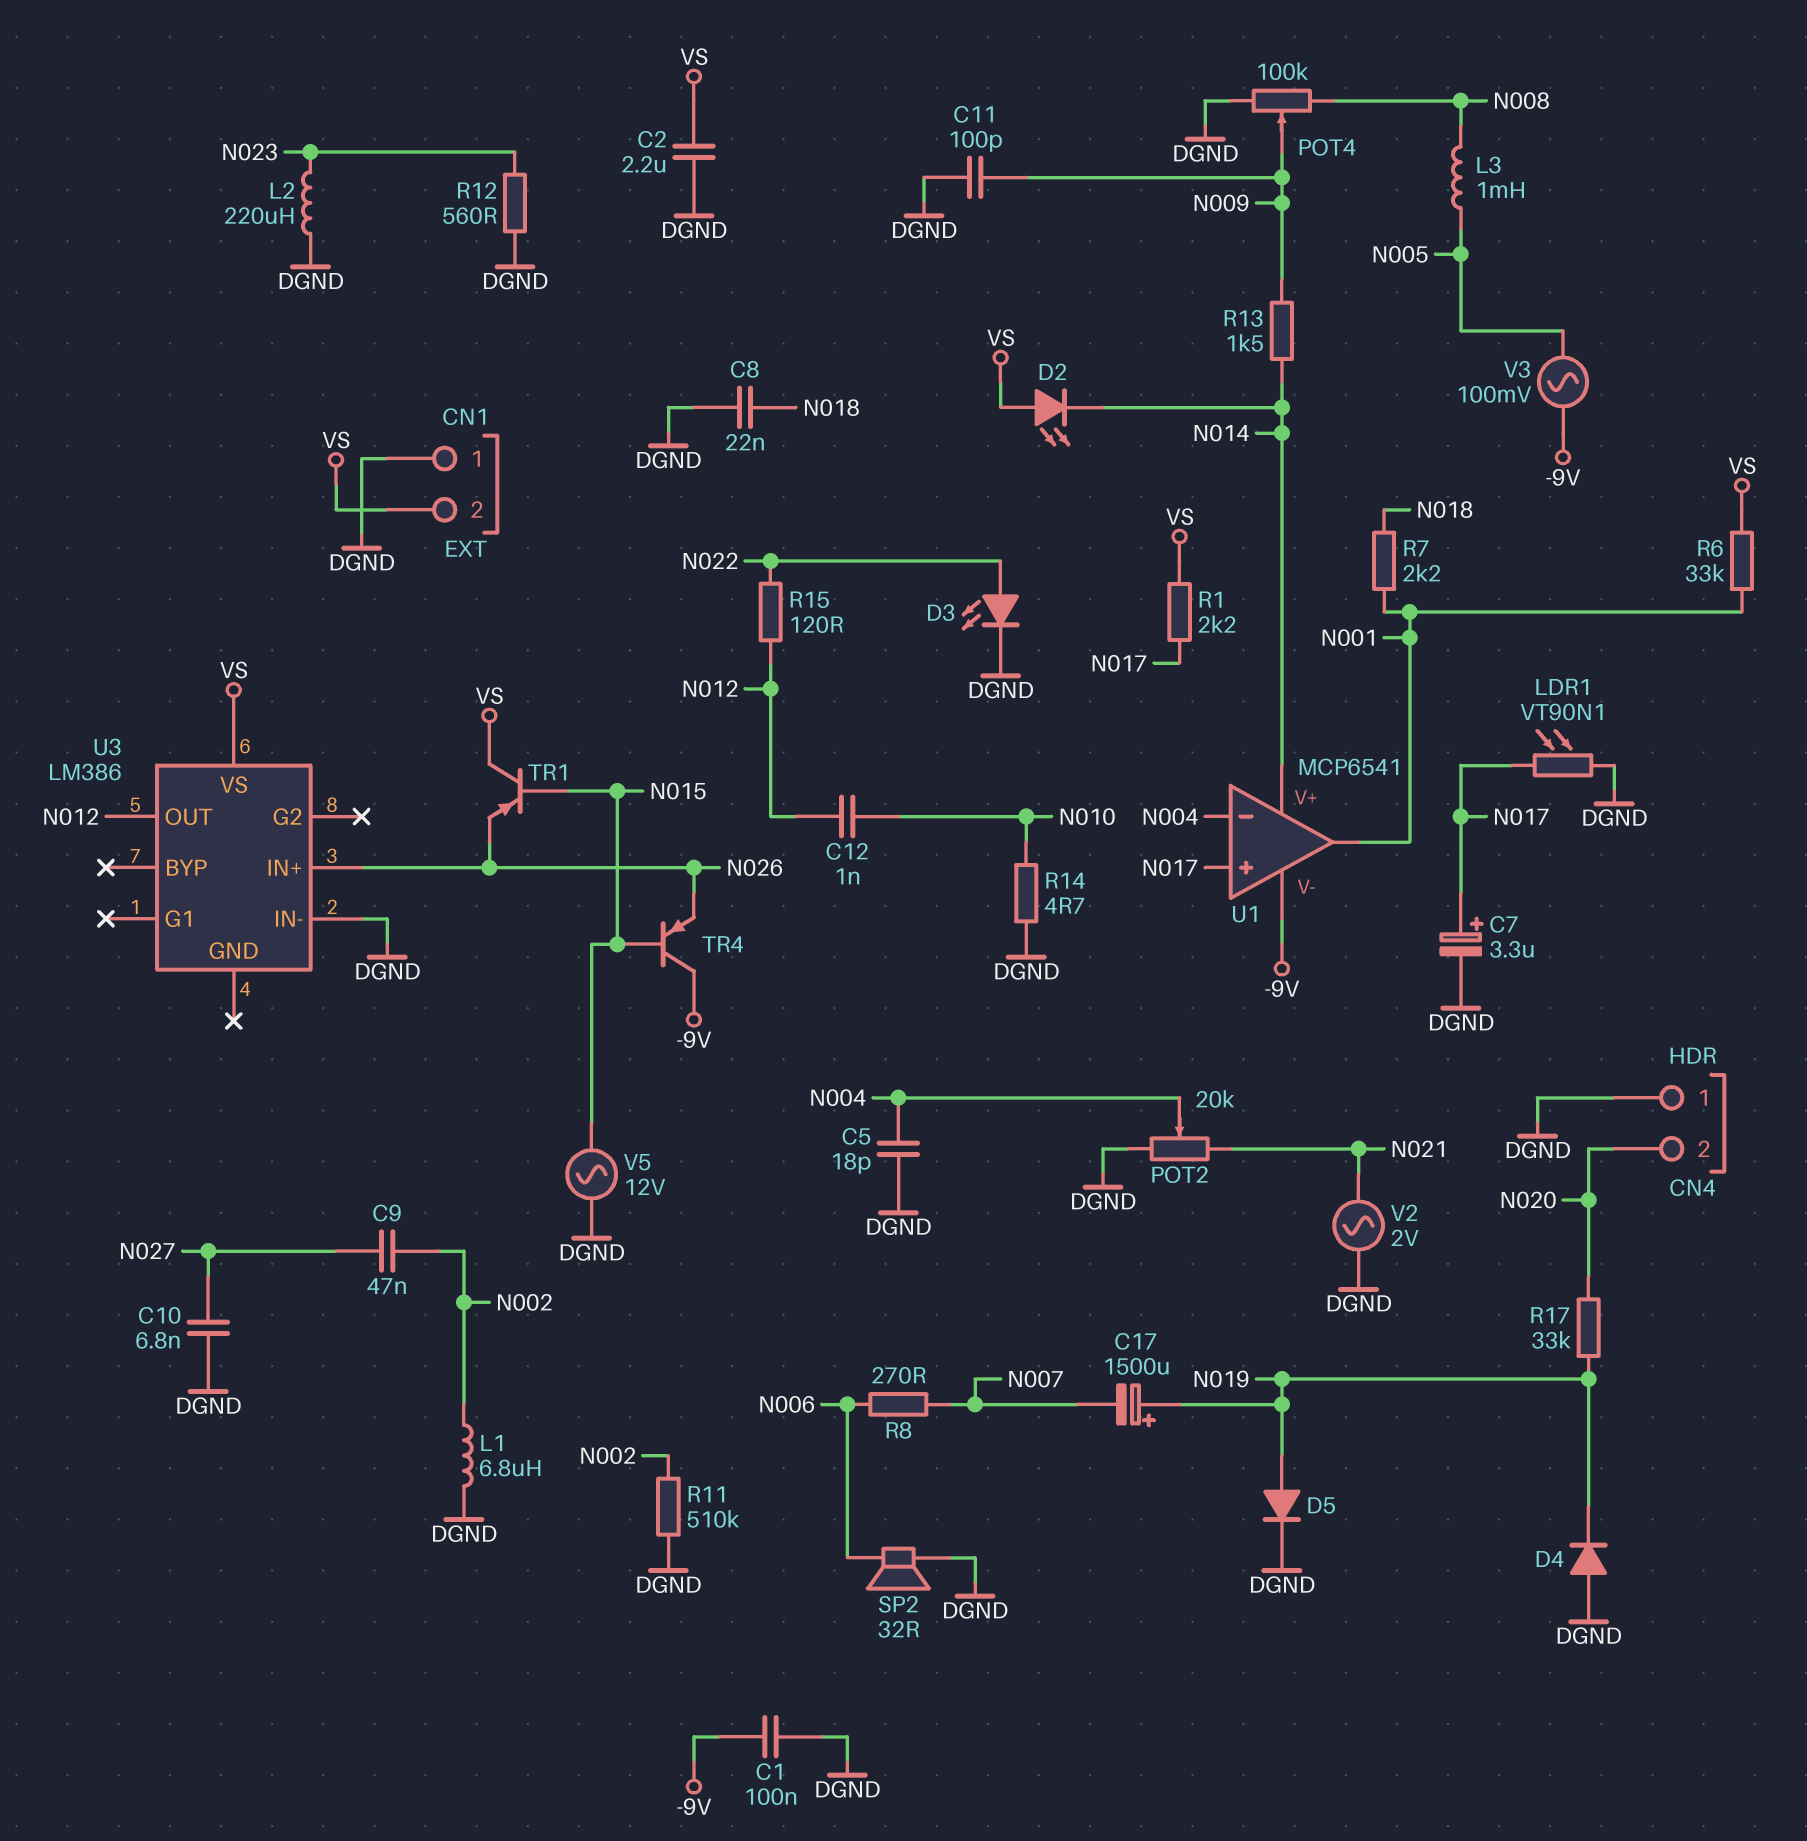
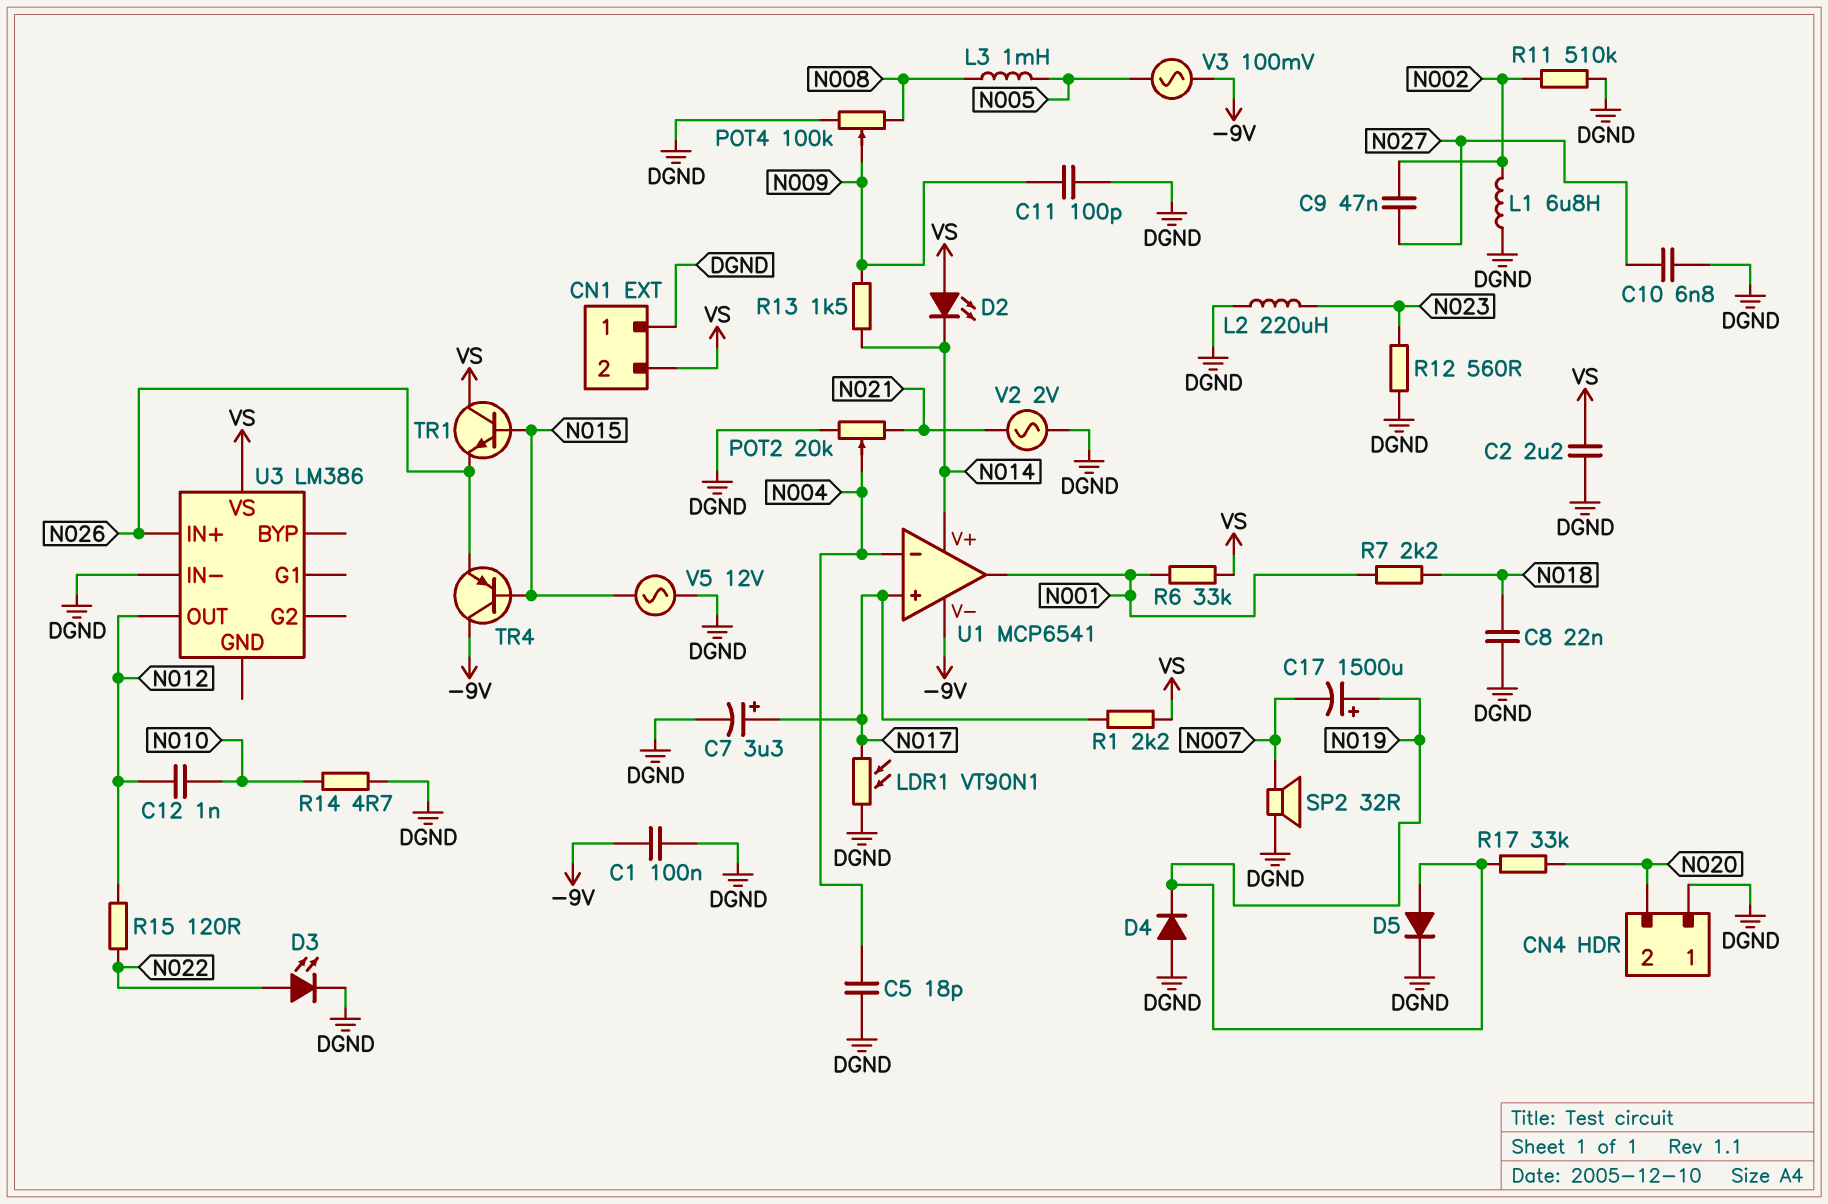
R8: 270 (N006, N007) -> none
SP2: speaker 32R (DGND, N006) -> speaker 32R (DGND, N007)
TR1: PNP (B N015, C VS, E N026) -> NPN (B N015, C VS, E N026)

